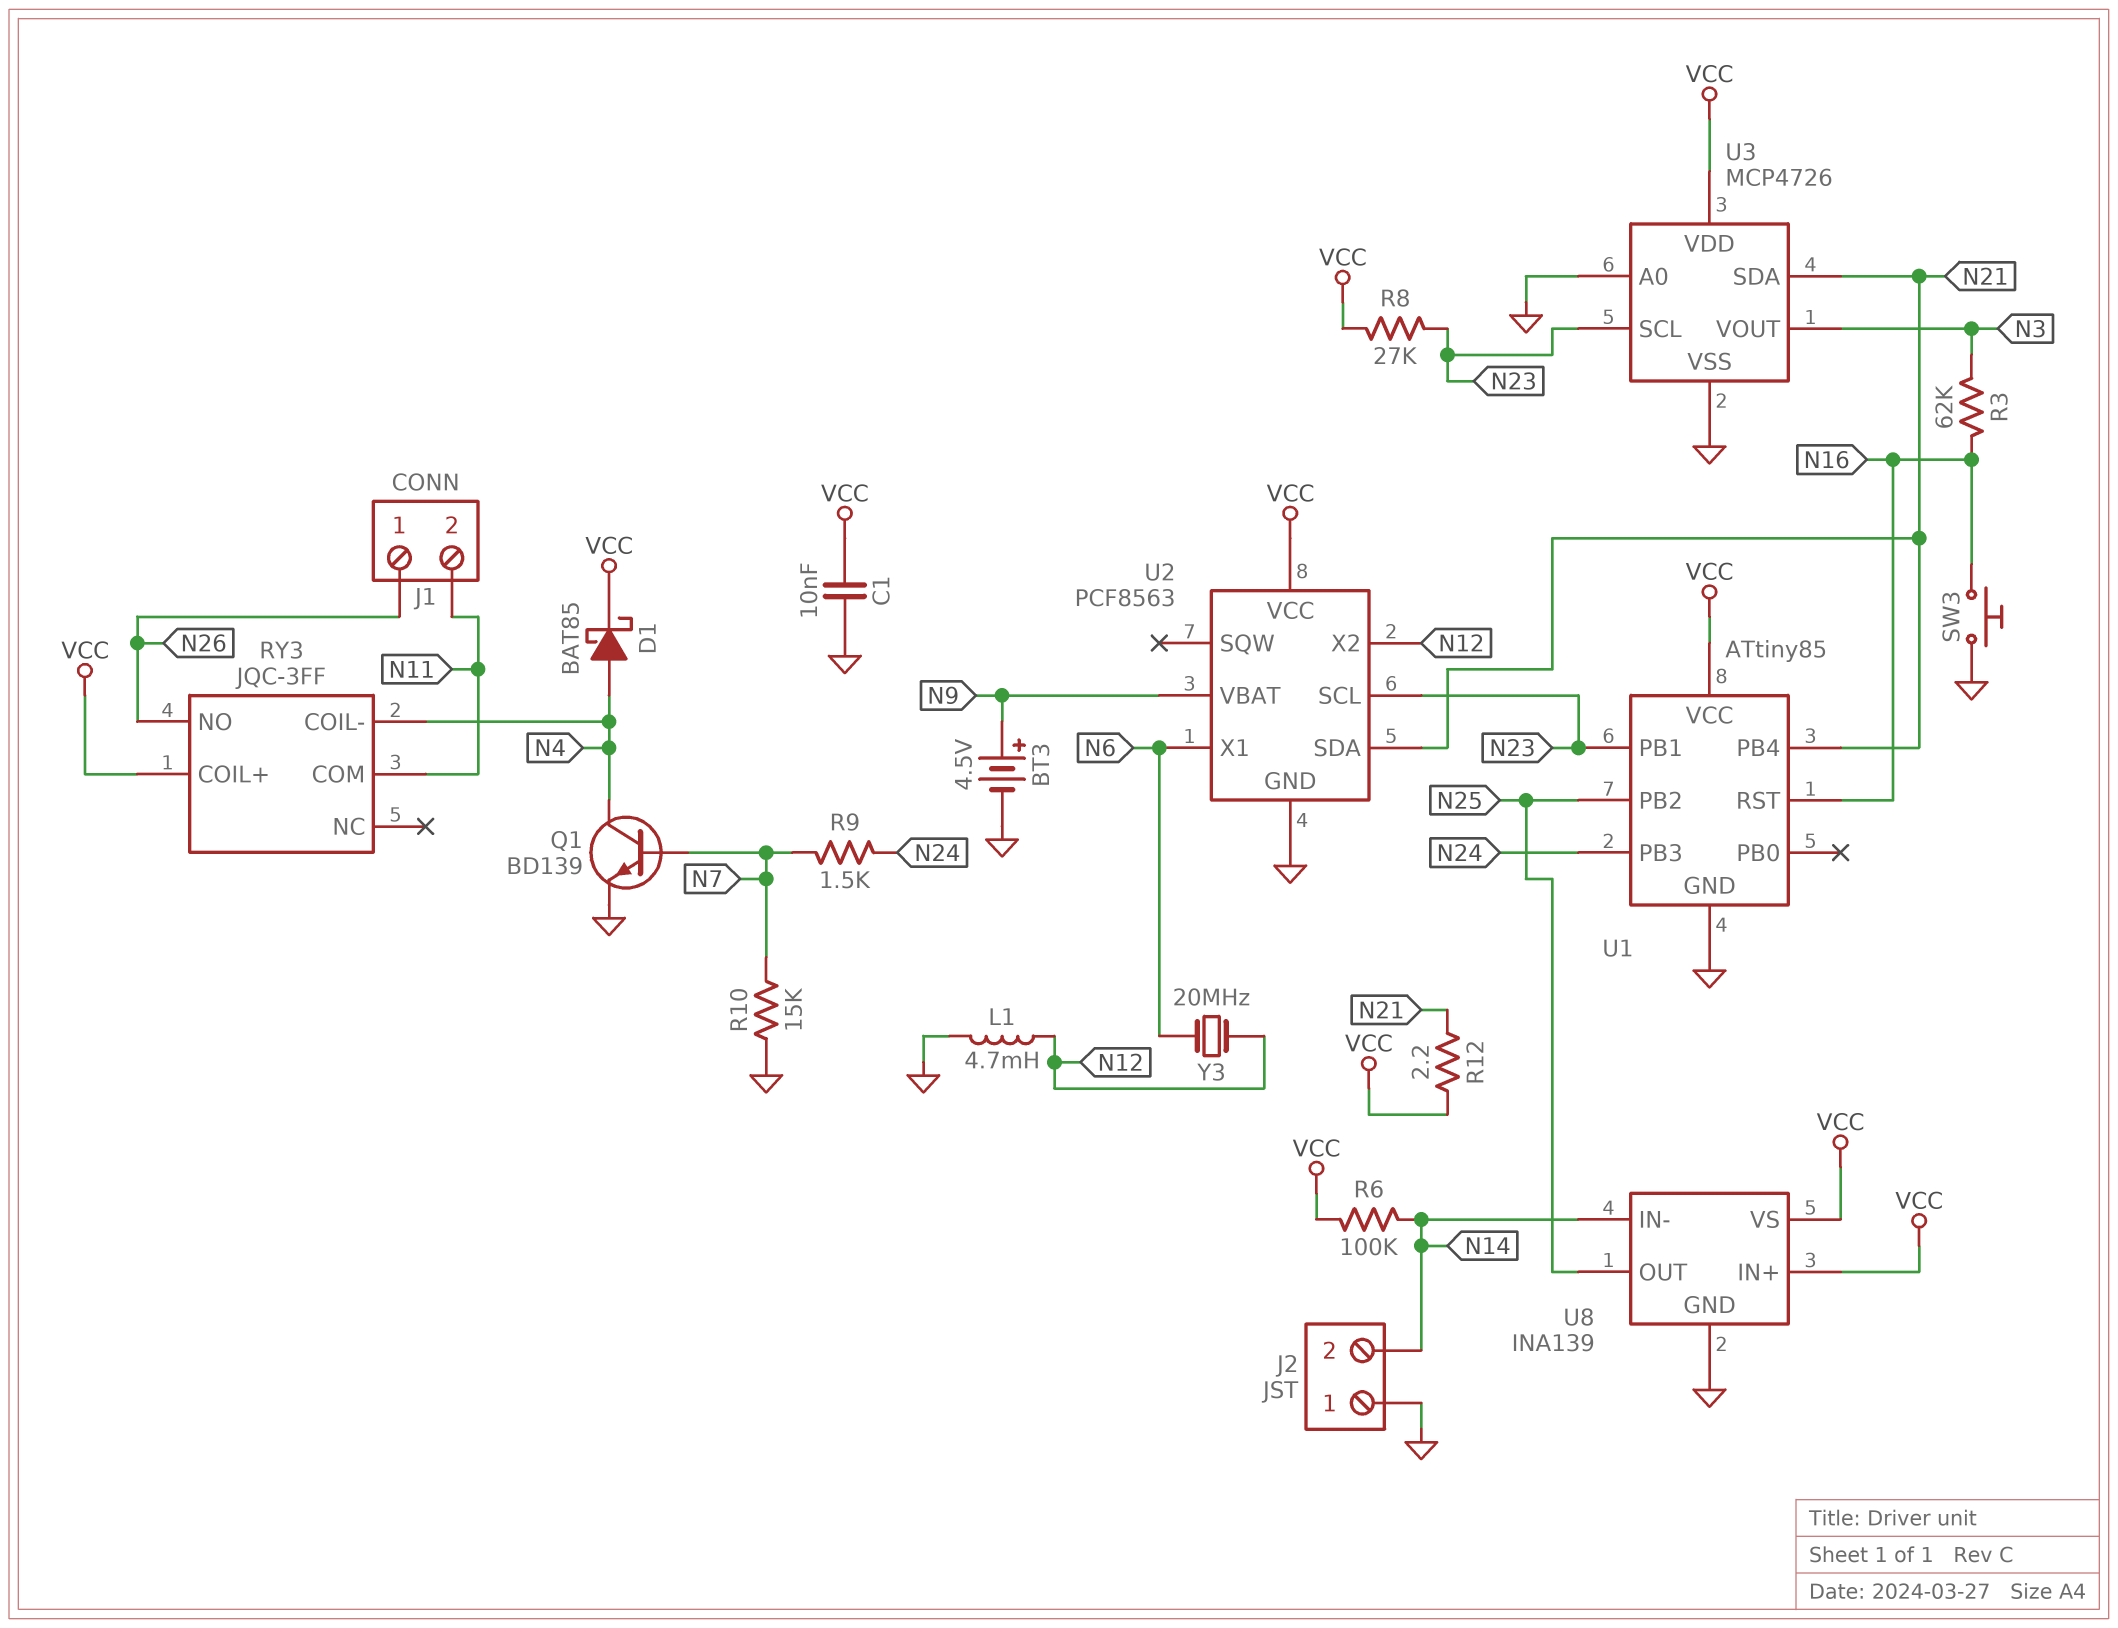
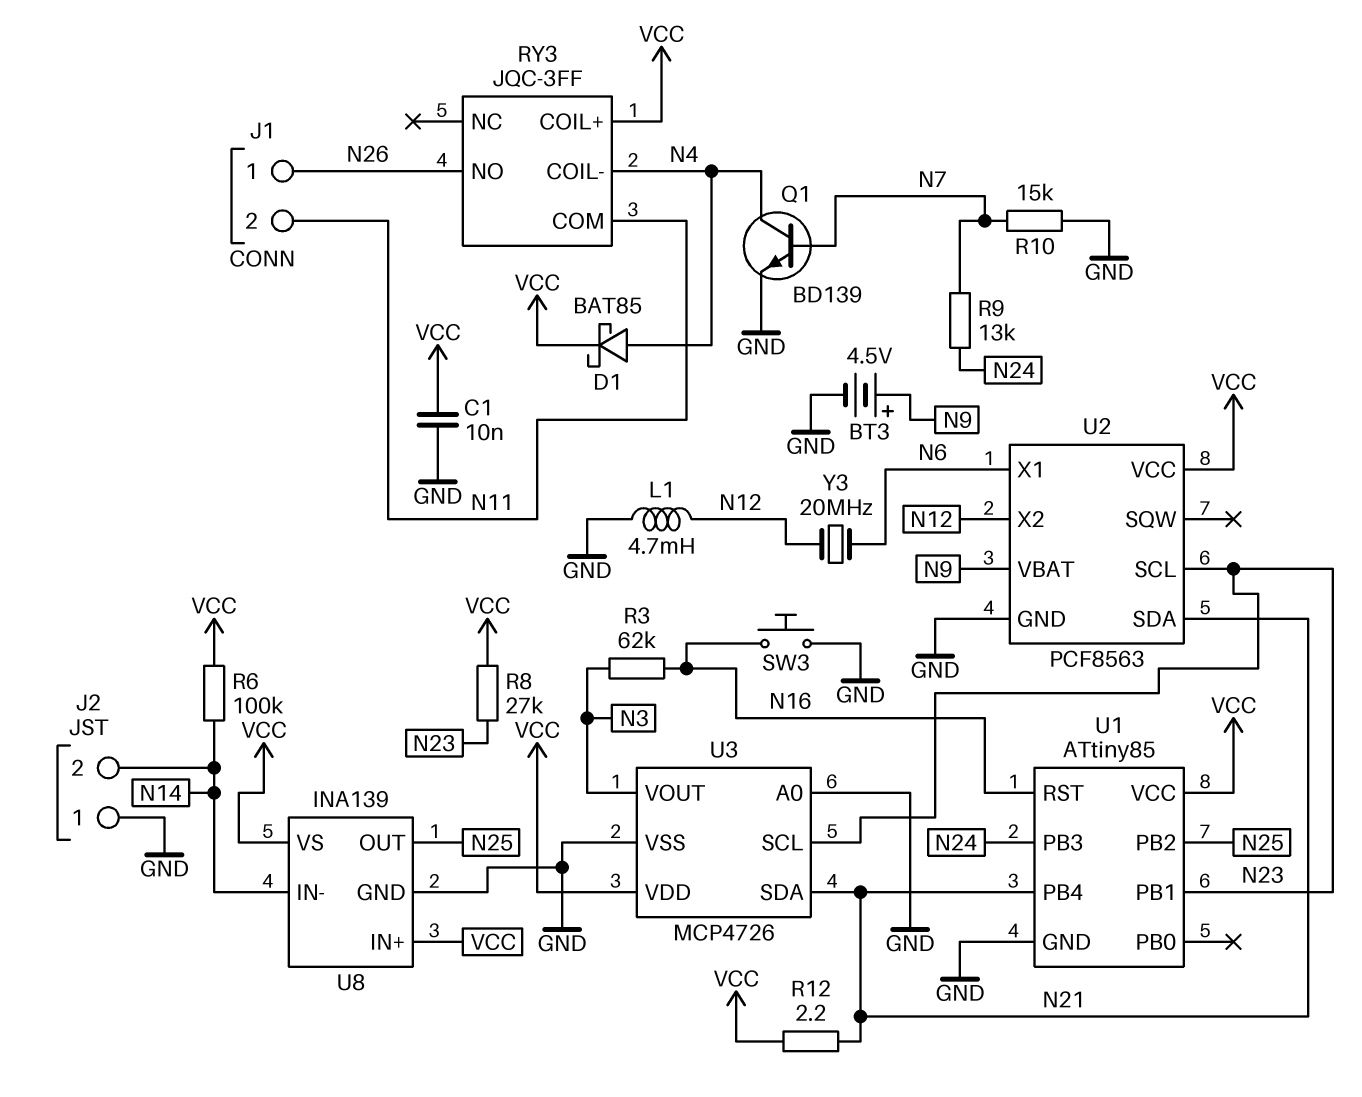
R9: 1.5k (N7, N24) -> 13k (N7, N24)

